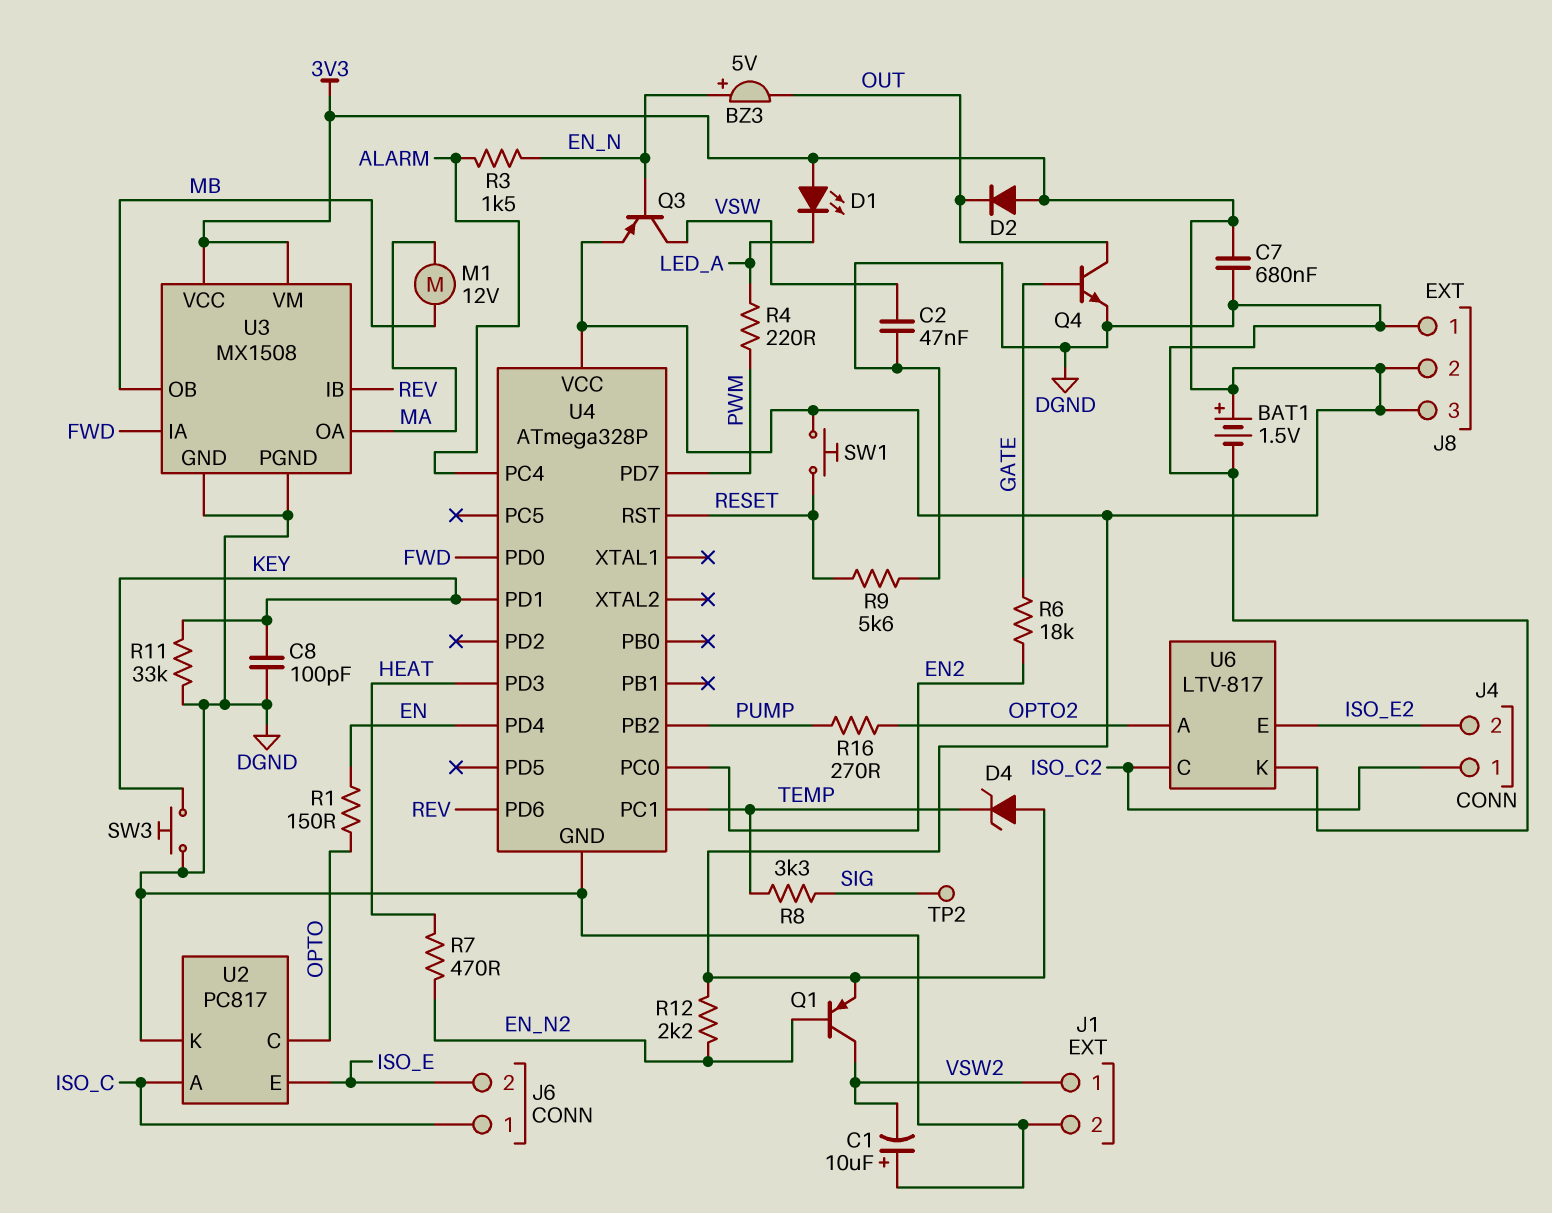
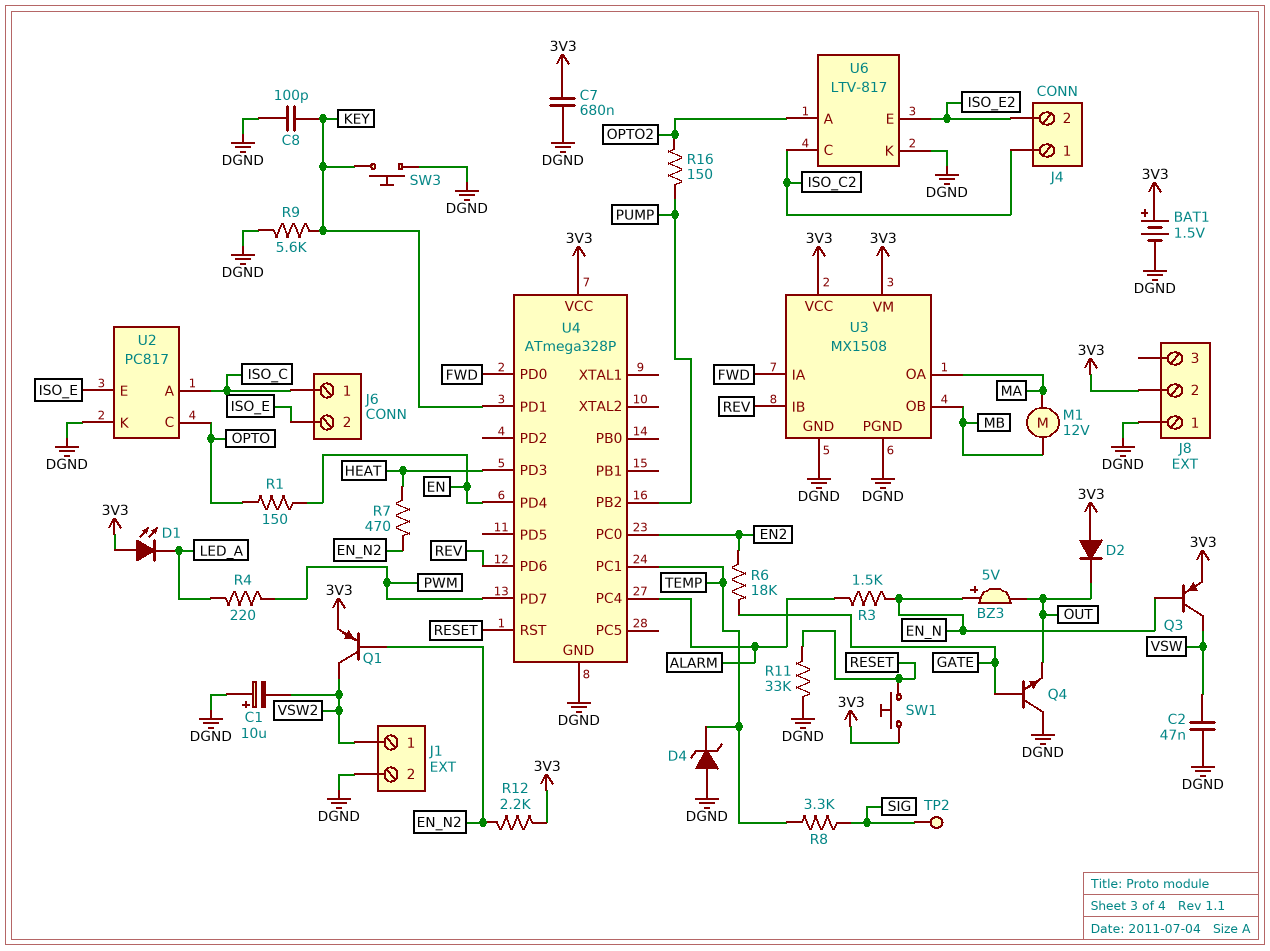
D4: zener (A 3V3, K TEMP) -> zener (A DGND, K TEMP)
J8 pin 3: 3V3 -> none
Q4: NPN (B GATE, C OUT, E DGND) -> NPN (B GATE, C DGND, E OUT)
R9: 5.6k (DGND, RESET) -> 5.6k (DGND, KEY)
R11: 33k (DGND, KEY) -> 33k (DGND, RESET)
R16: 270 (OPTO2, PUMP) -> 150 (OPTO2, PUMP)

